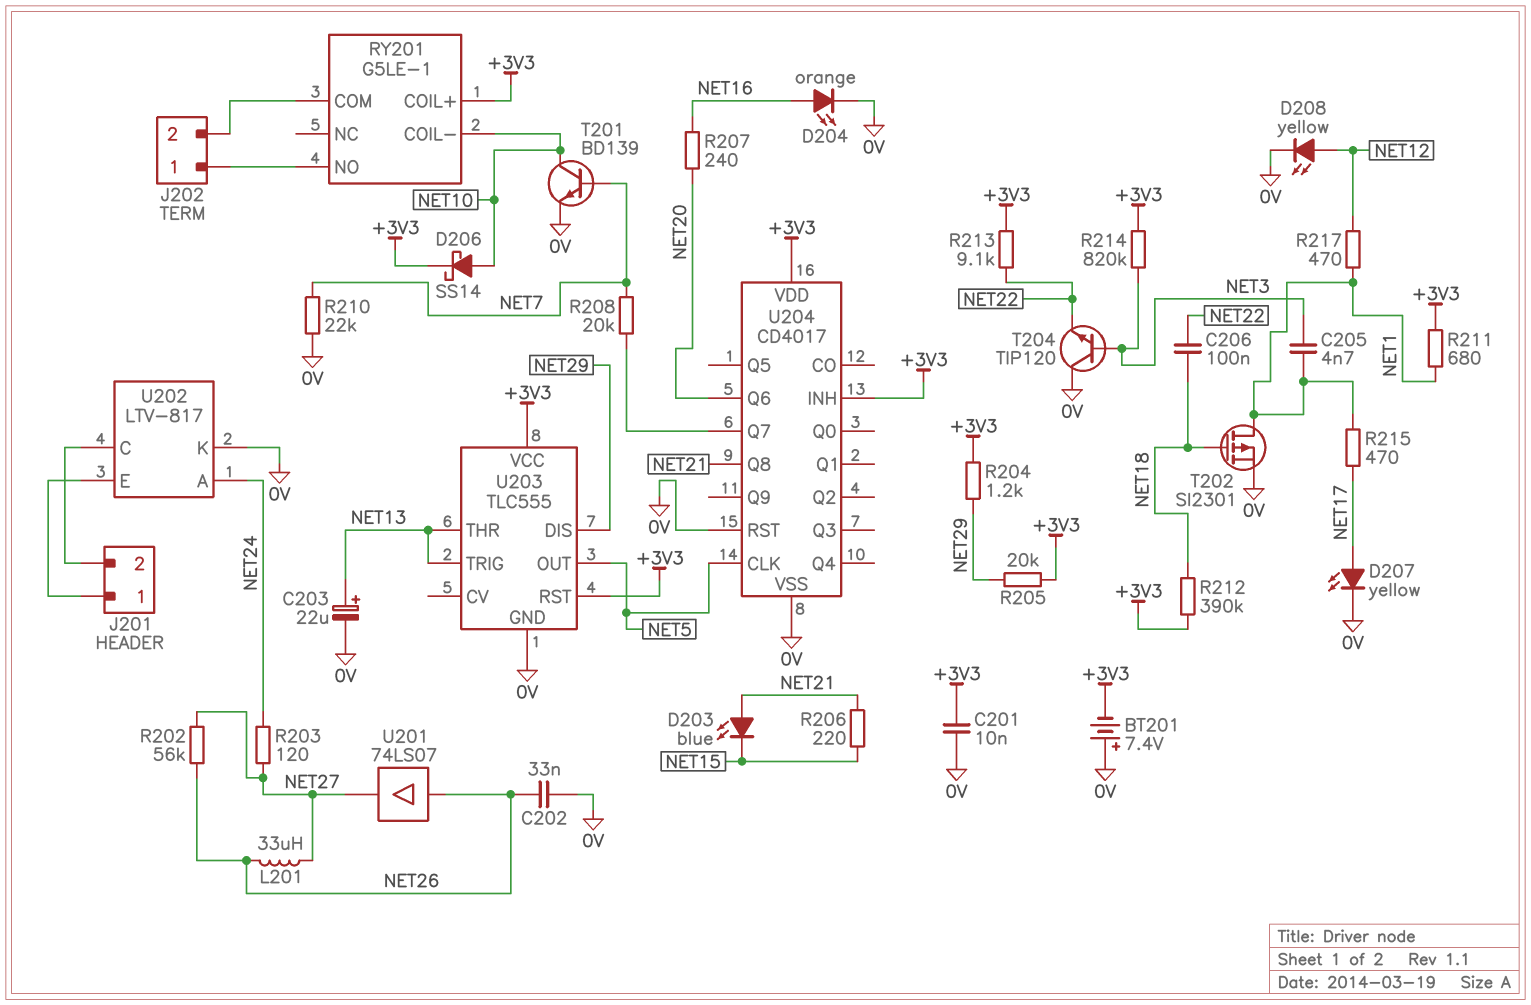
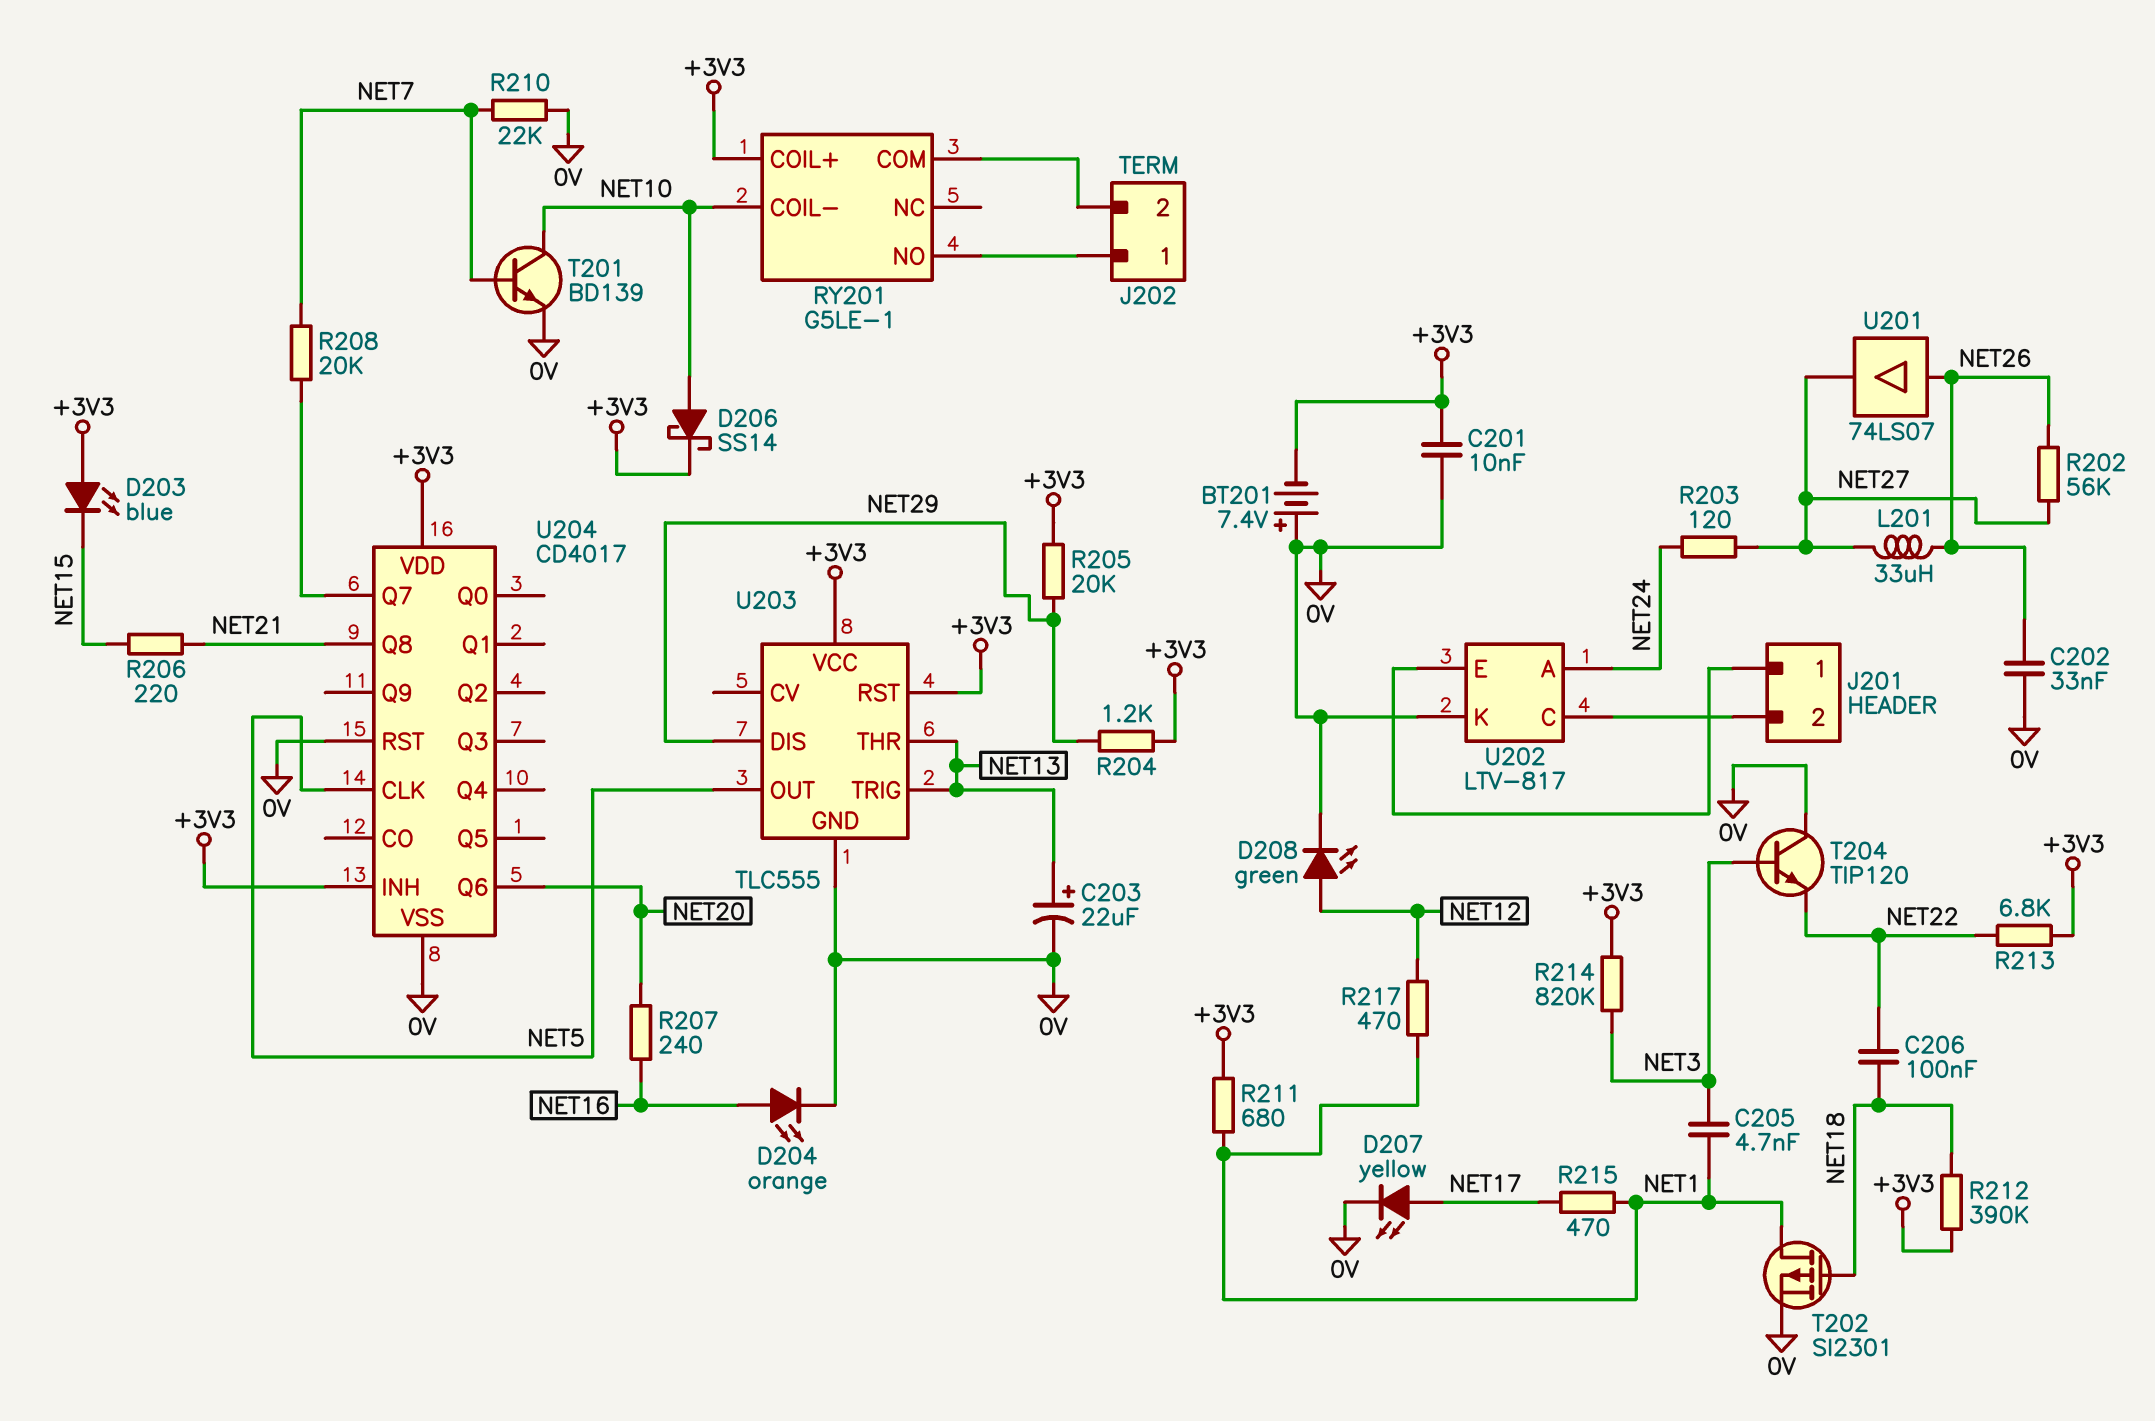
D203: LED blue (A NET21, K NET15) -> LED blue (A +3V3, K NET15)
D208: LED yellow (A NET12, K 0V) -> LED green (A NET12, K 0V)
R213: 9.1k (+3V3, NET22) -> 6.8k (+3V3, NET22)

